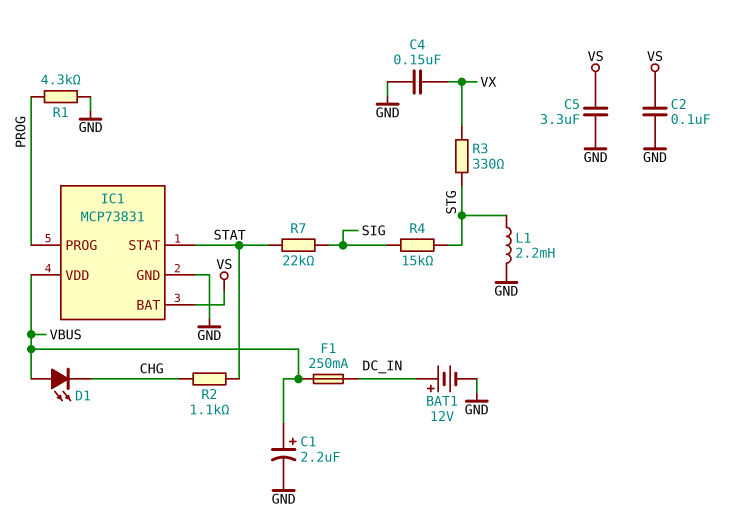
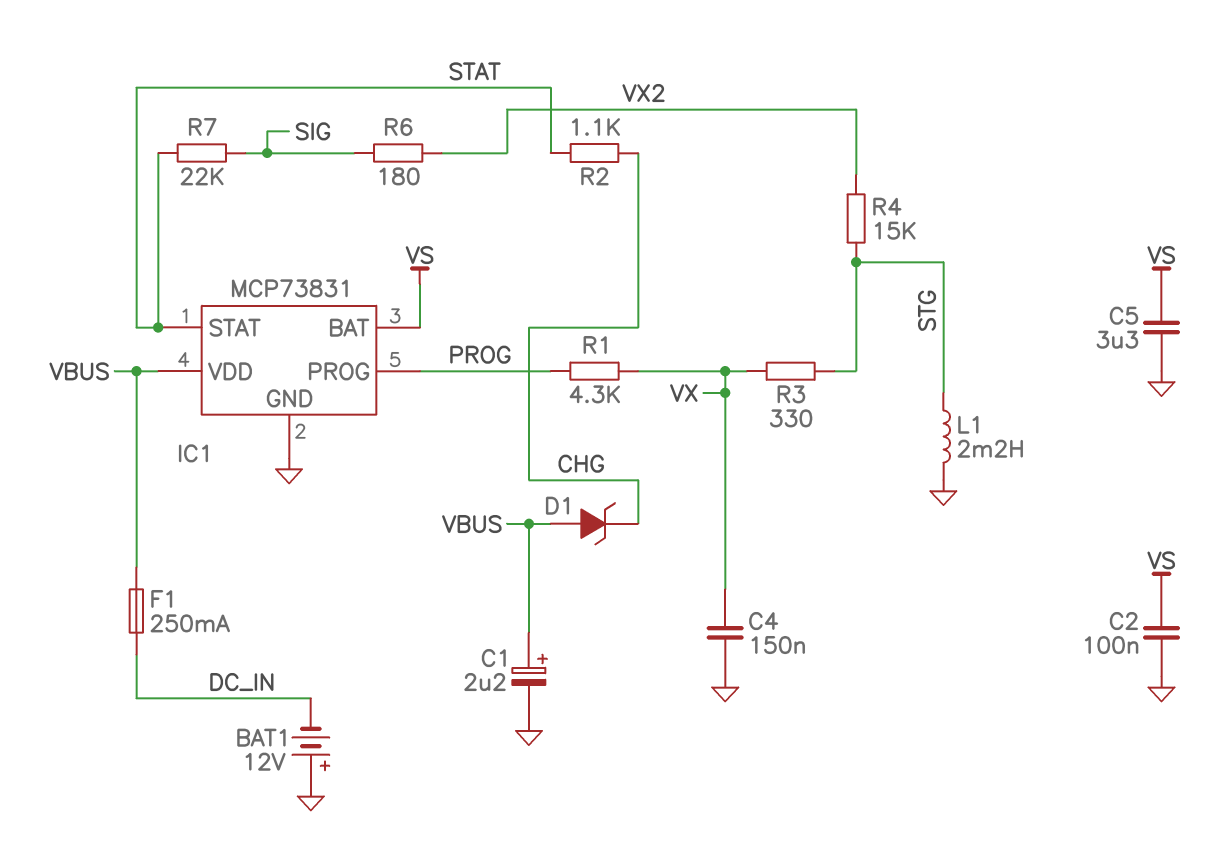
BAT1: 12V (plus DC_IN, minus GND) -> 12V (plus GND, minus DC_IN)
D1: LED (A VBUS, K CHG) -> zener (A VBUS, K CHG)
R1: 4.3k (GND, PROG) -> 4.3k (PROG, VX)
R4: 15k (SIG, STG) -> 15k (STG, VX2)
R6: none -> 180 (SIG, VX2)

